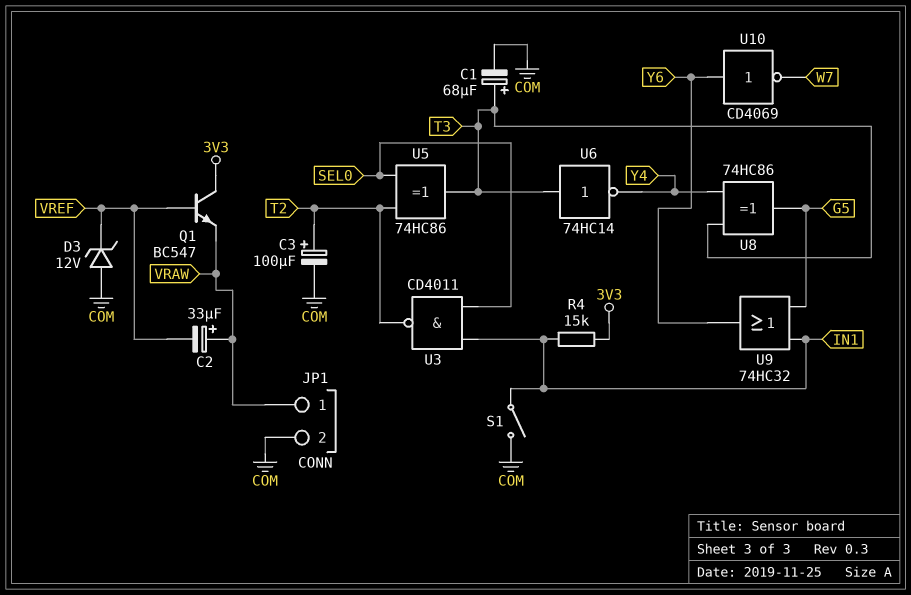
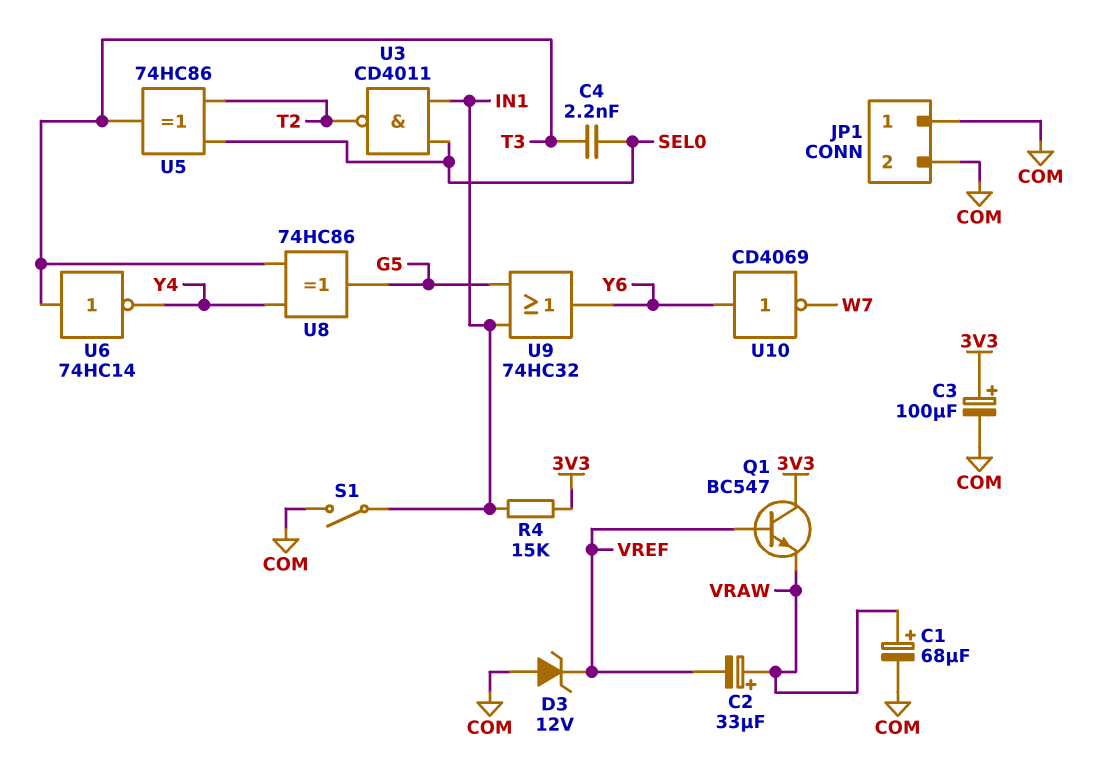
C1: 68uF (plus T3, minus COM) -> 68uF (plus VRAW, minus COM)
C3: 100uF (plus T2, minus COM) -> 100uF (plus 3V3, minus COM)
C4: none -> 2.2nF (SEL0, T3)
JP1 pin 1: VRAW -> COM

